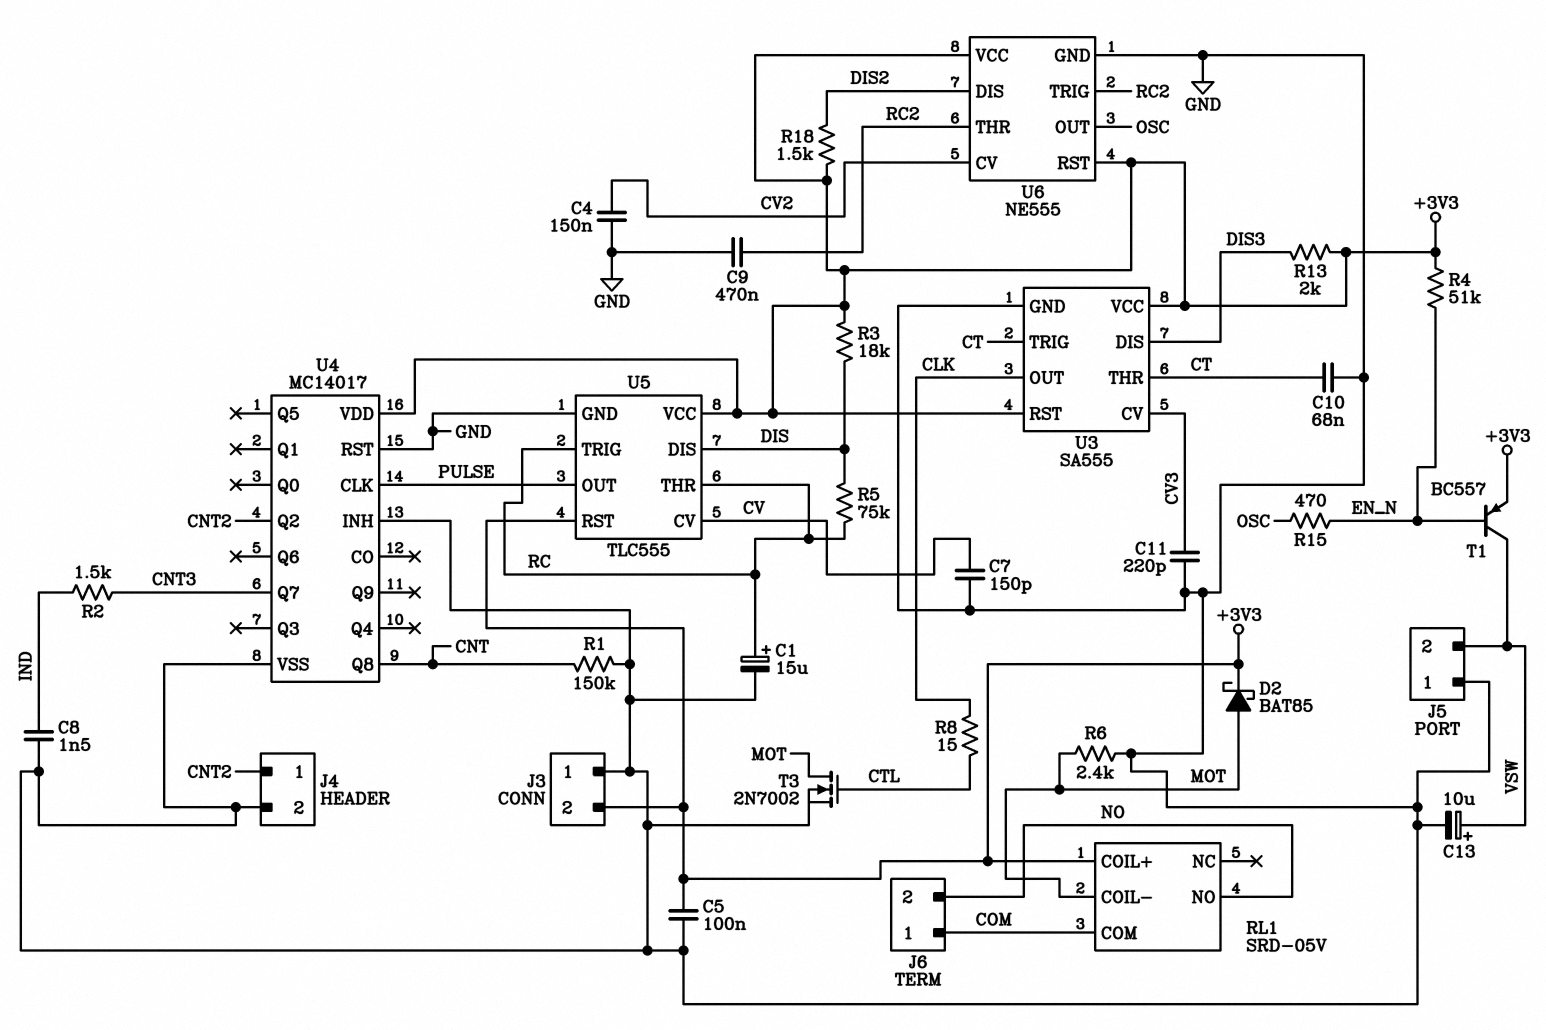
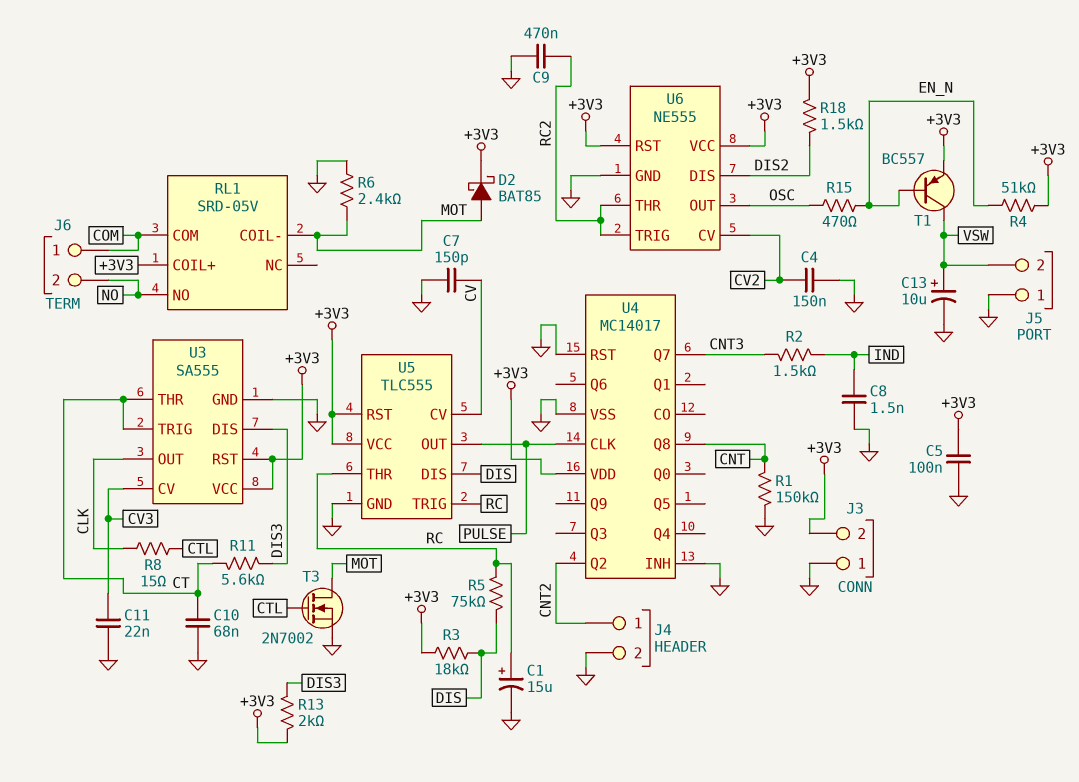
C11: 220pF (CV3, GND) -> 22nF (CV3, GND)
R11: none -> 5.6k (CT, DIS3)

